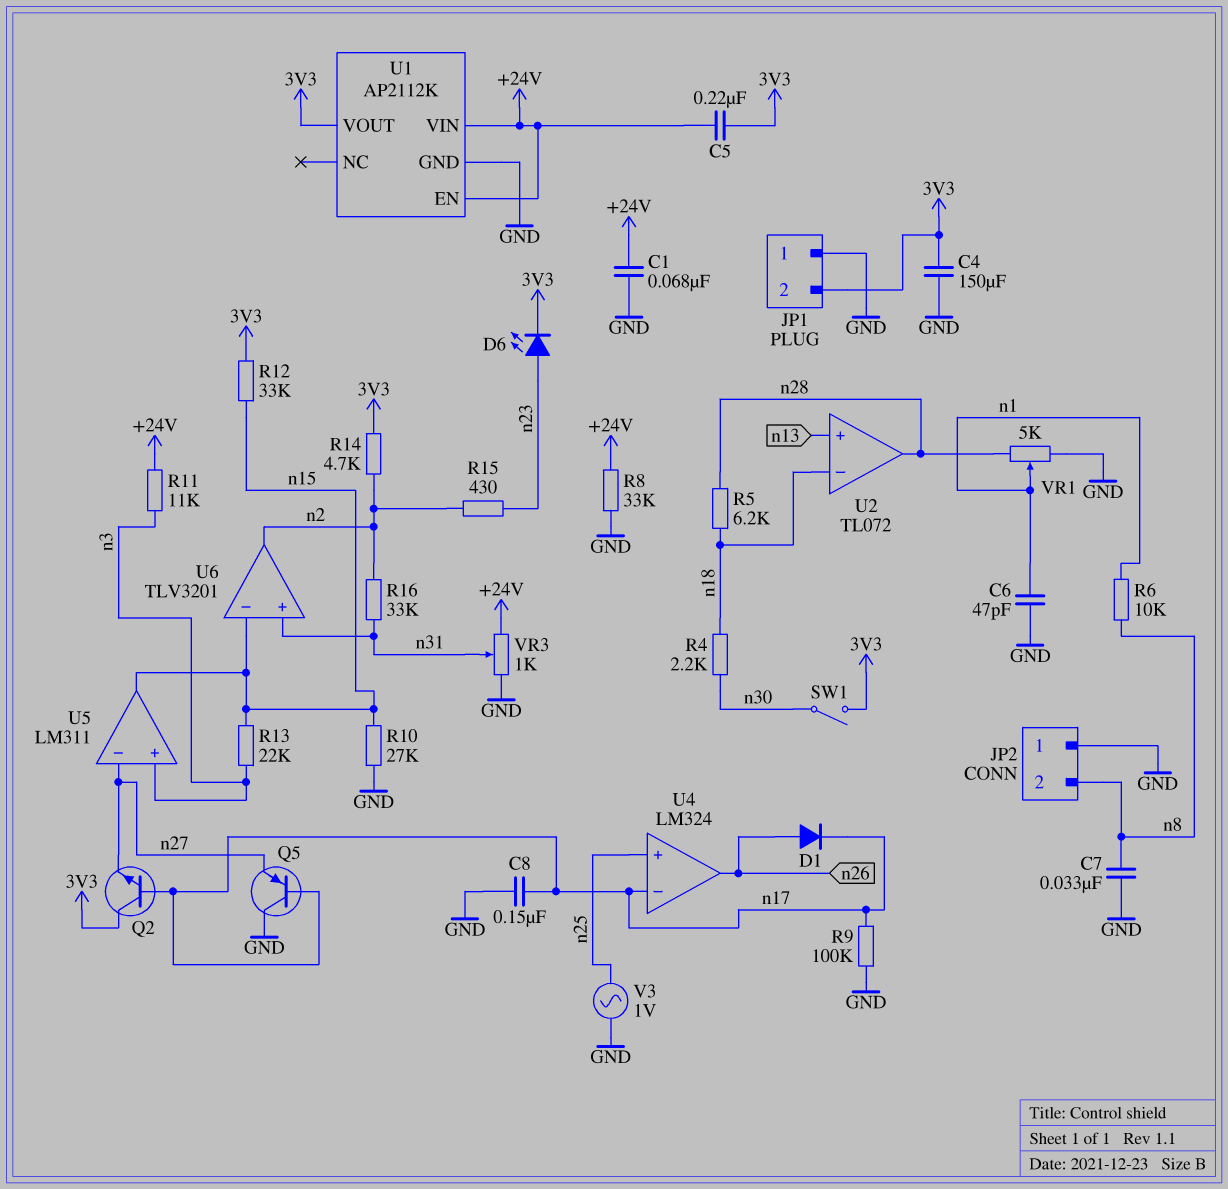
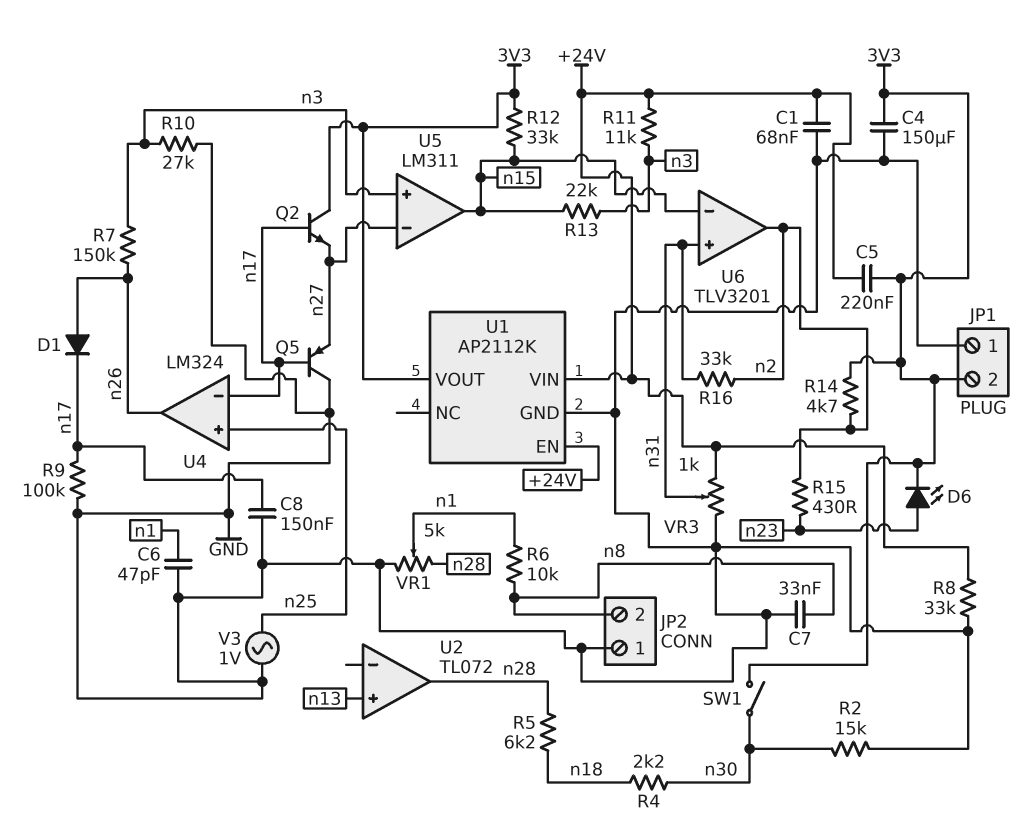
R2: none -> 15k (GND, n30)
R7: none -> 150k (n3, n26)
R10: 27k (GND, n15) -> 27k (GND, n3)
U2 pin in-: n18 -> none

